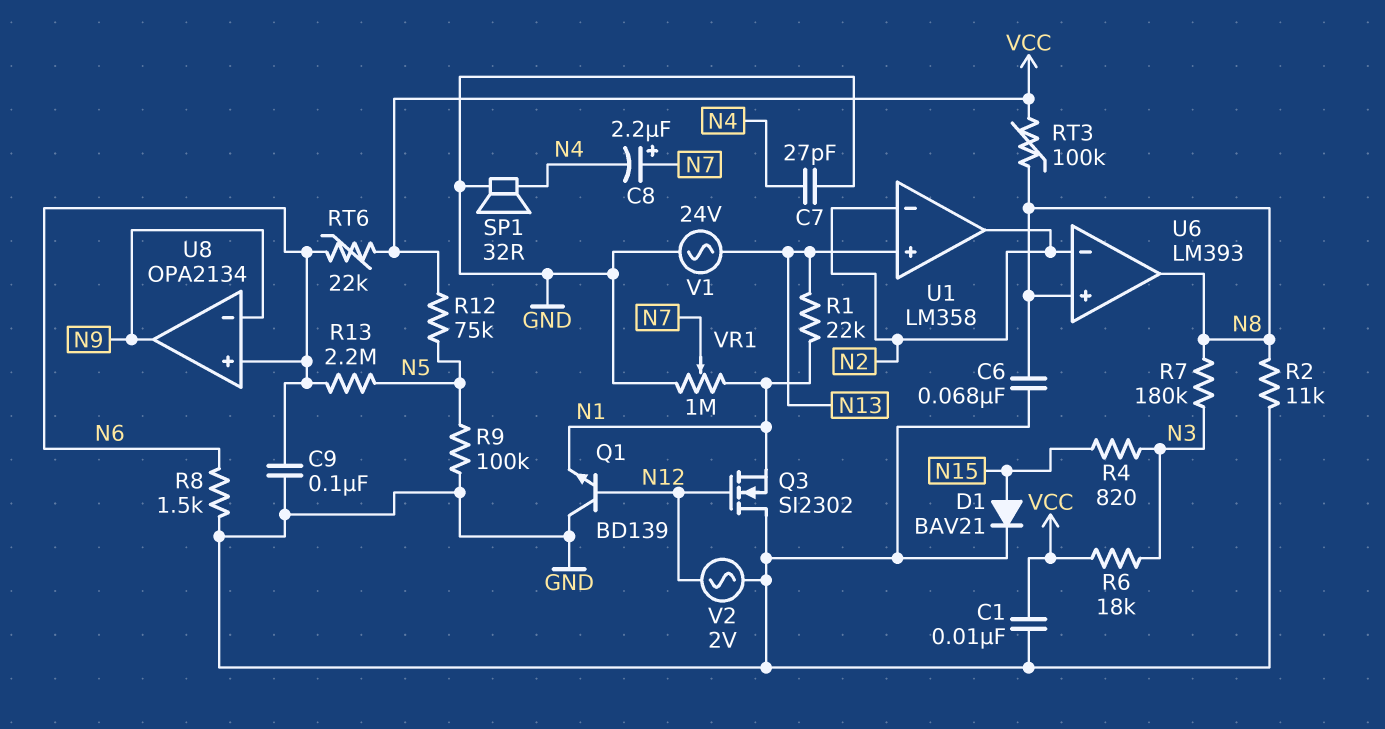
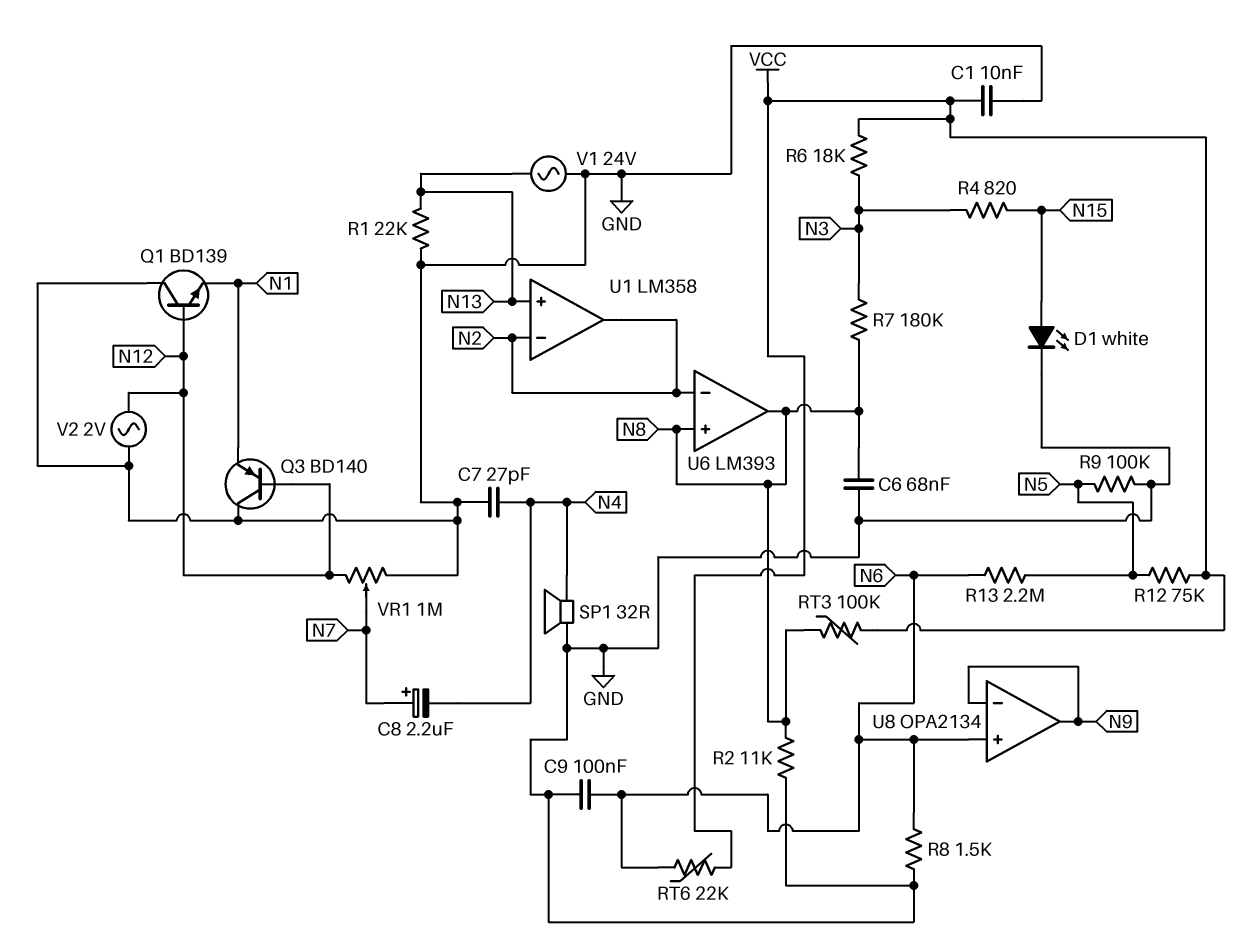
D1: diode BAV21 (A N15, K GND) -> LED white (A N15, K GND)
Q3: NMOS SI2302 (G N12, D GND, S N1) -> PNP BD140 (B N12, C GND, E N1)
R1: 22k (N1, N13) -> 22k (GND, N13)
VR1: 1M (GND, N1, wiper N7) -> 1M (GND, N12, wiper N7)

